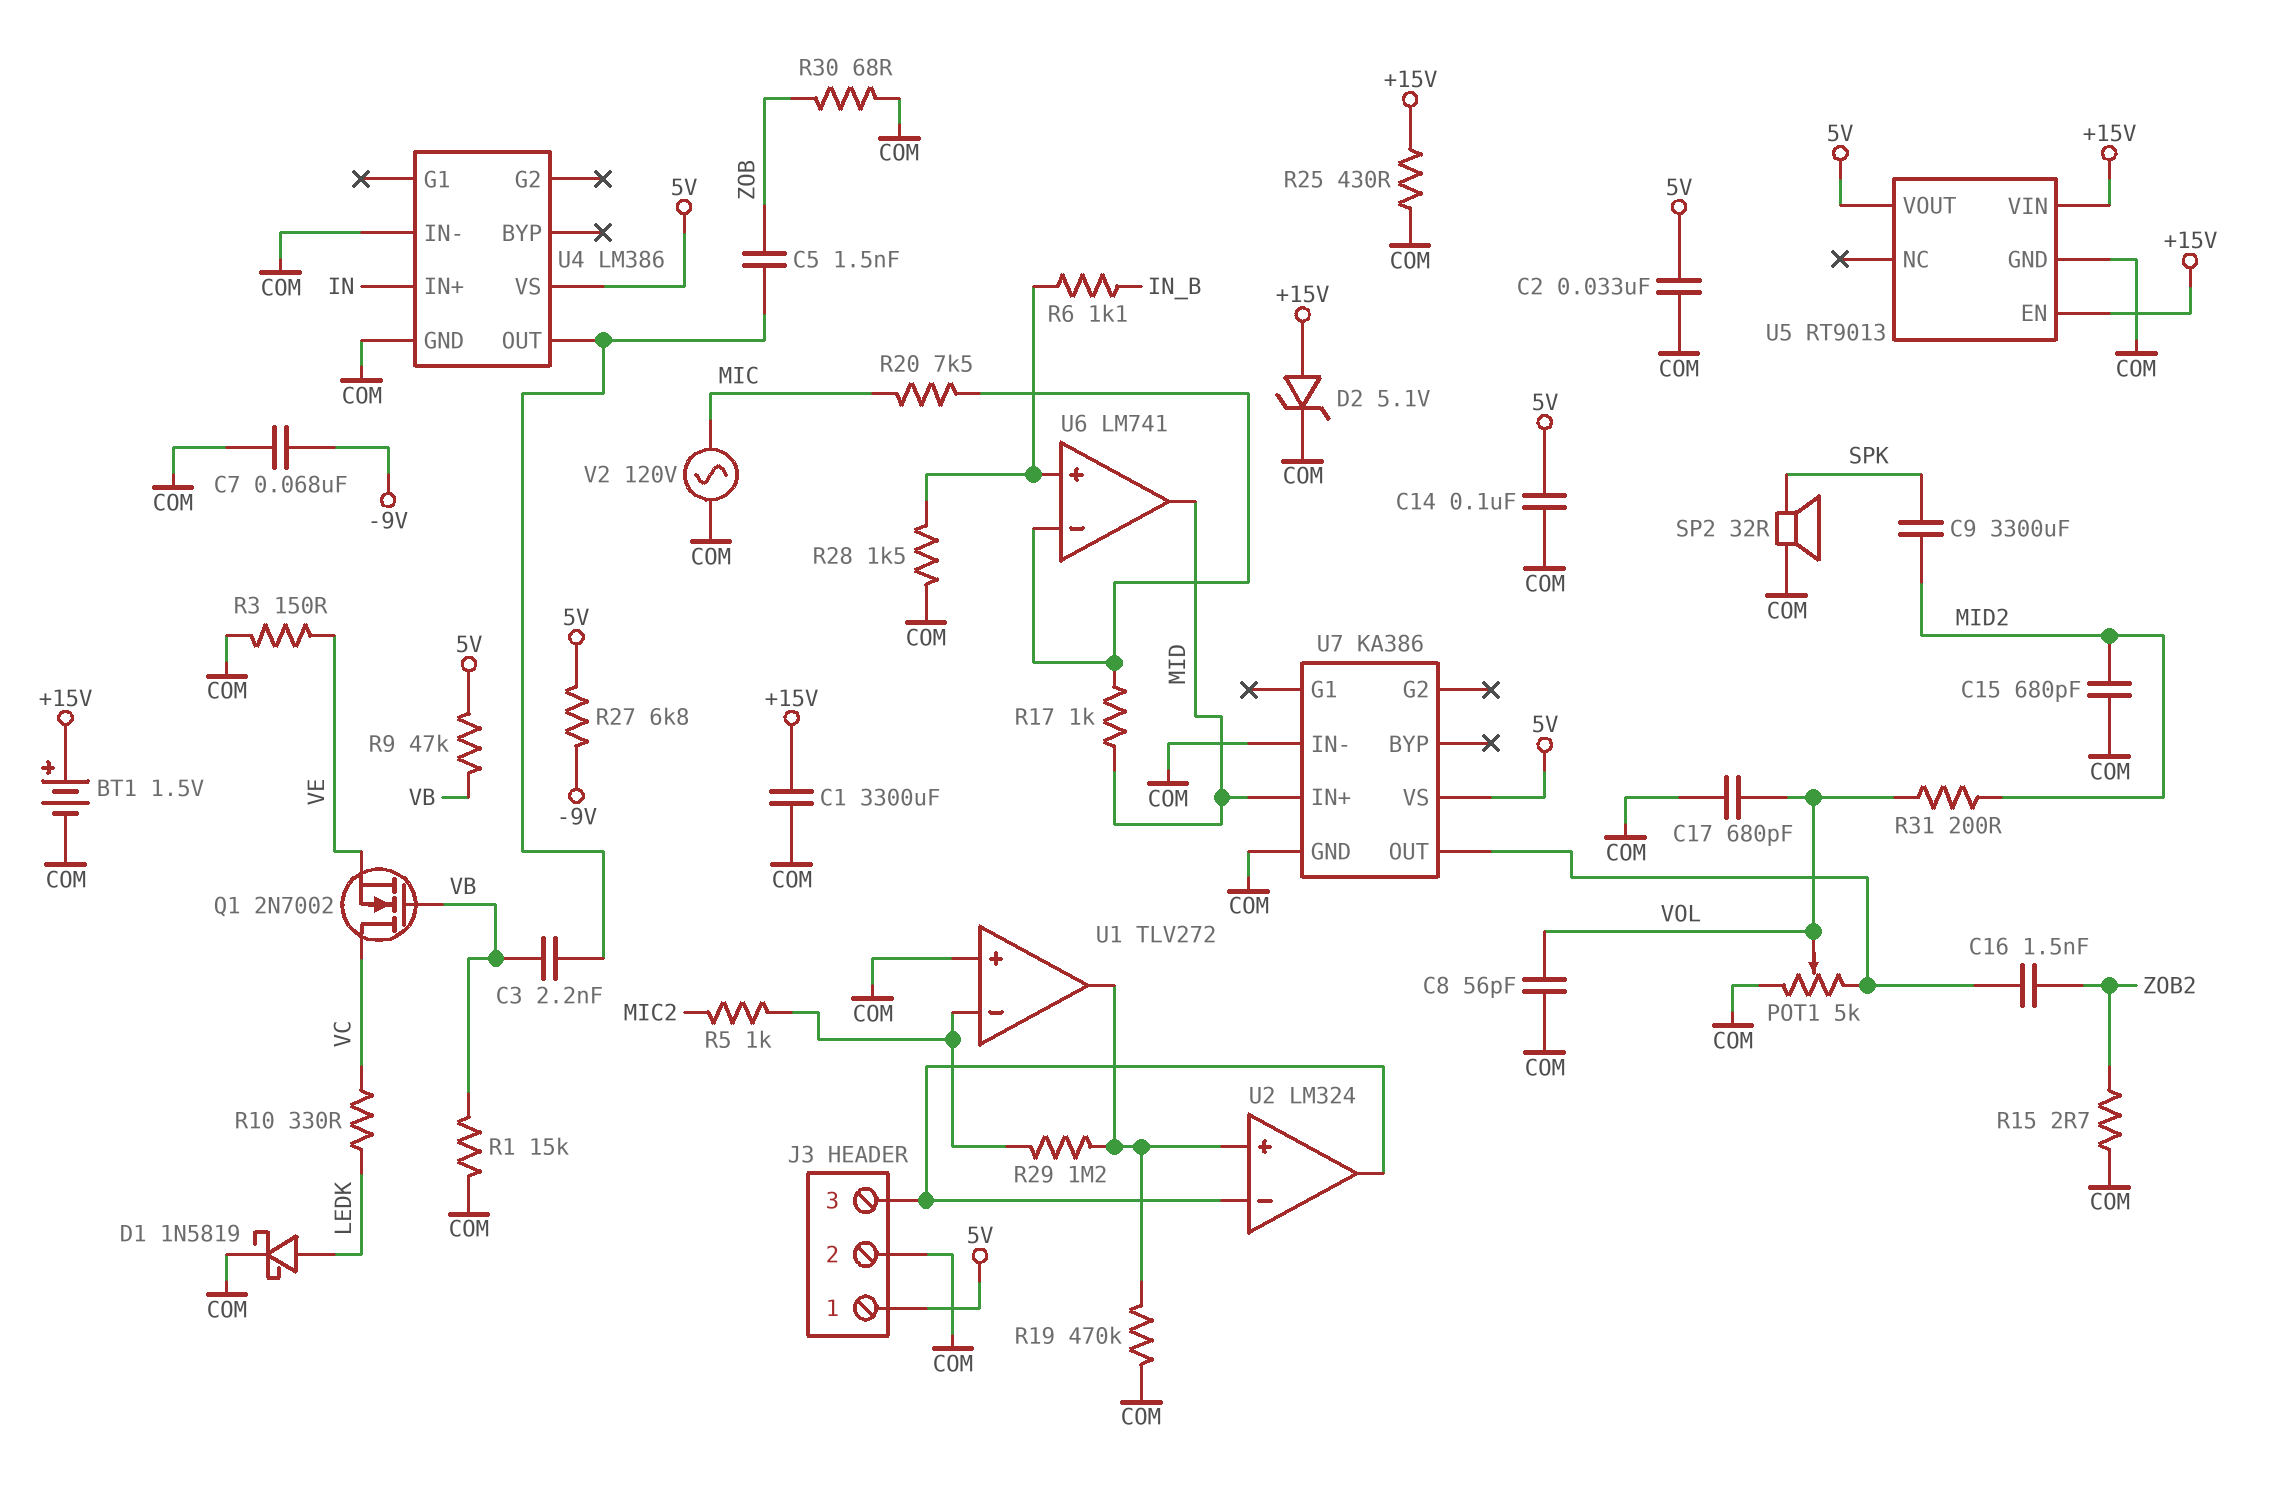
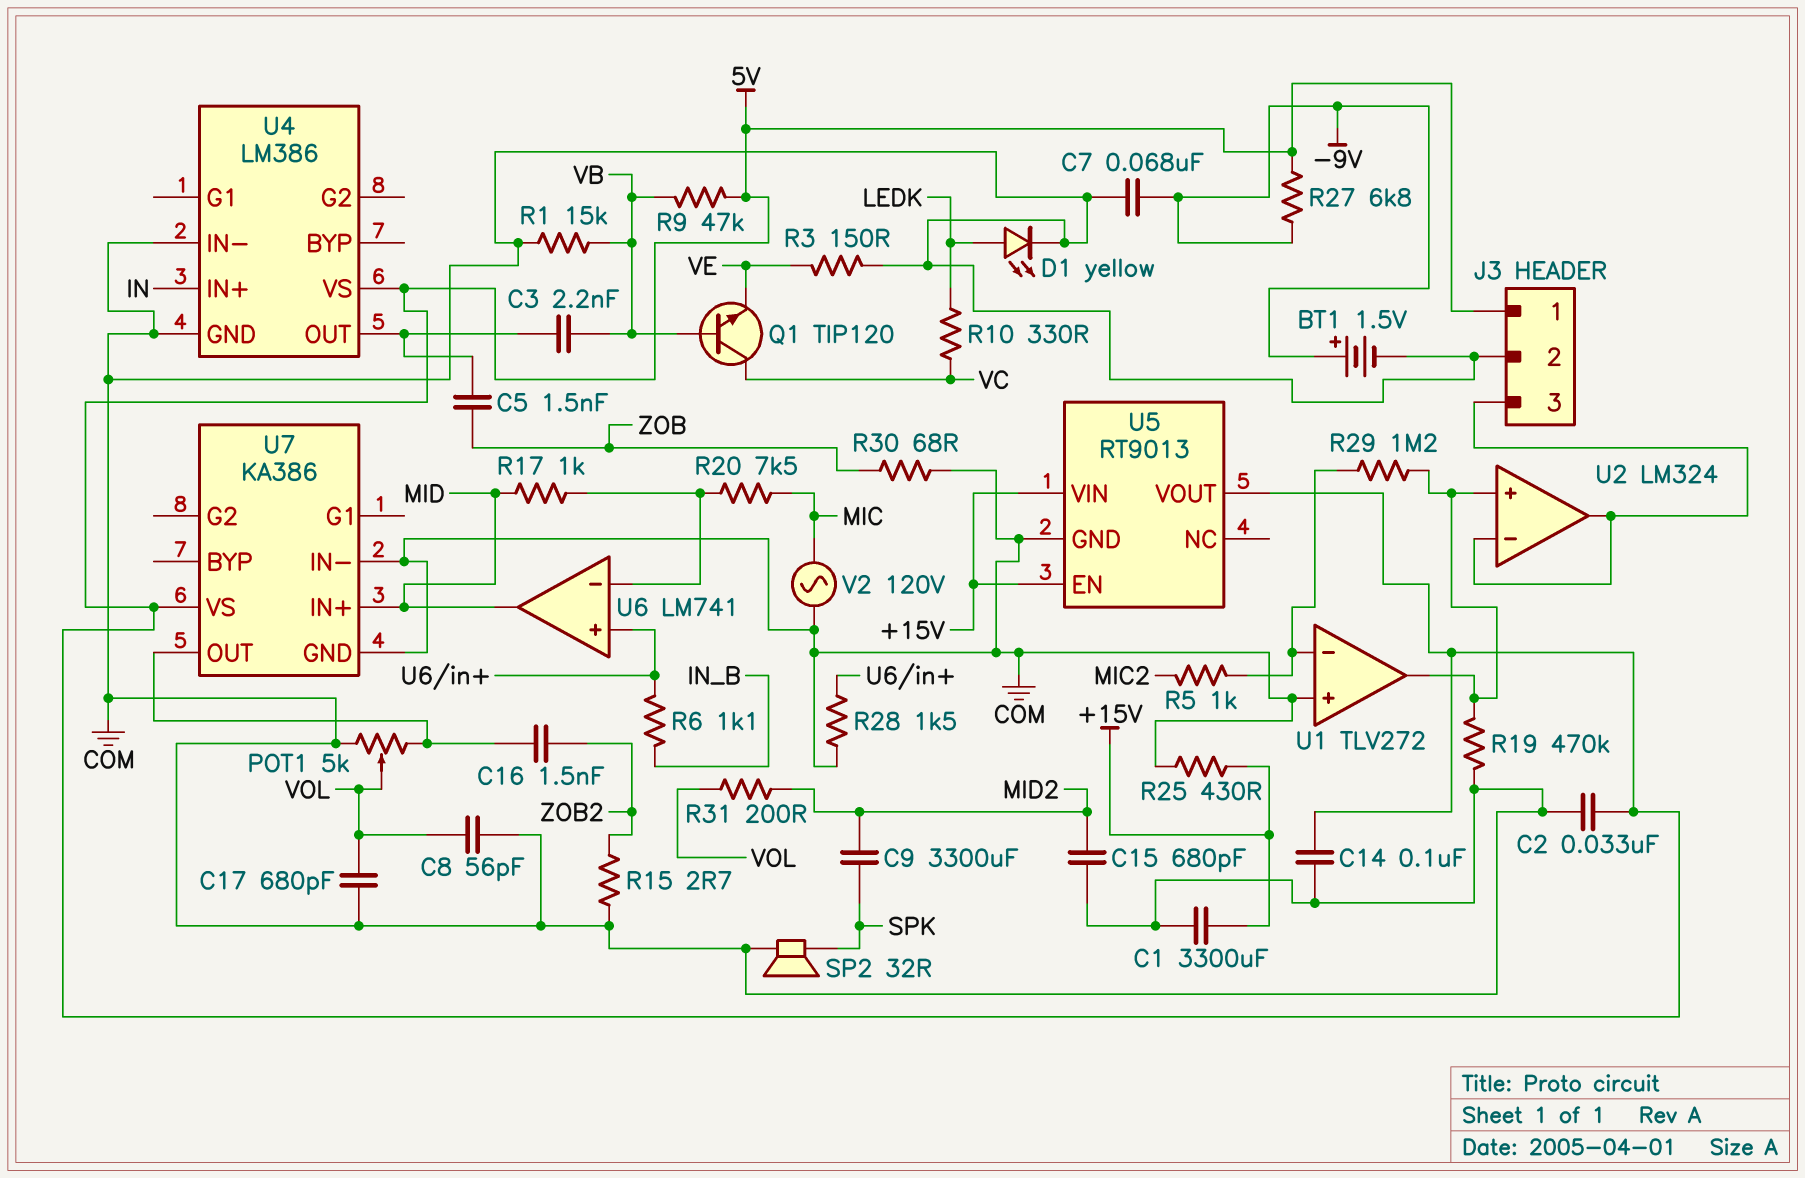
BT1: 1.5V (plus +15V, minus COM) -> 1.5V (plus -9V, minus COM)
D1: schottky 1N5819 (A LEDK, K COM) -> LED yellow (A LEDK, K COM)
D2: zener 5.1V (A +15V, K COM) -> none
Q1: NMOS 2N7002 (G VB, D VC, S VE) -> NPN TIP120 (B VB, C VC, E VE)

